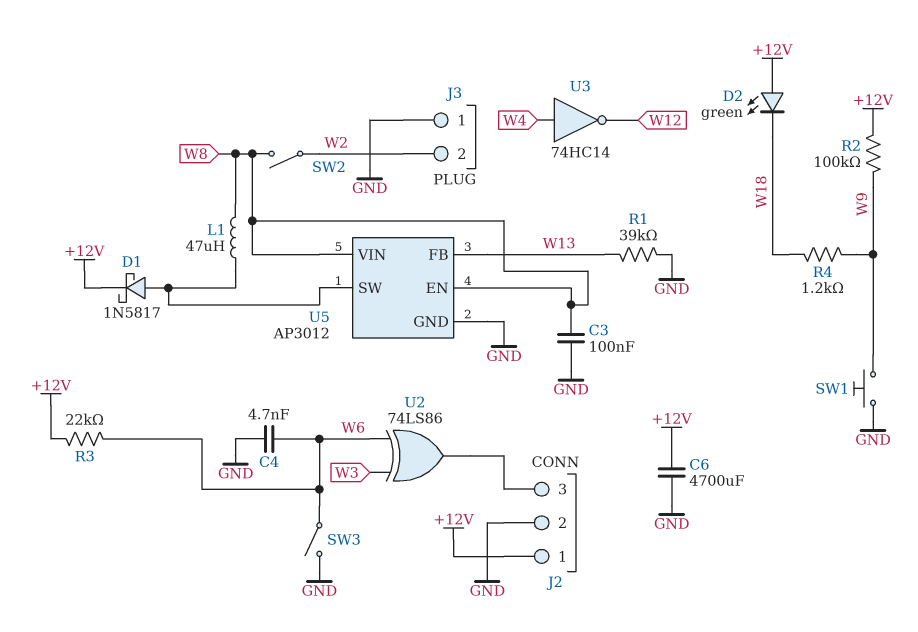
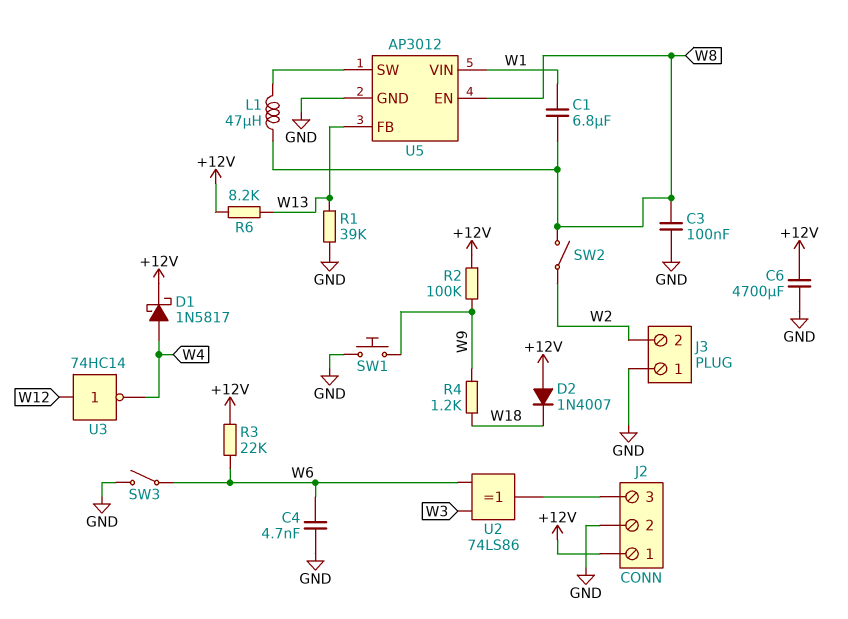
C1: none -> 6.8uF (W1, W8)
D1: schottky 1N5817 (A U5/SW, K +12V) -> schottky 1N5817 (A W4, K +12V)
D2: LED green (A +12V, K W18) -> diode 1N4007 (A +12V, K W18)
R6: none -> 8.2k (+12V, W13)
U3: NOT 74HC14 (in W4, out W12) -> NOT 74HC14 (in W12, out W4)
U5 pin VIN: W8 -> W1

